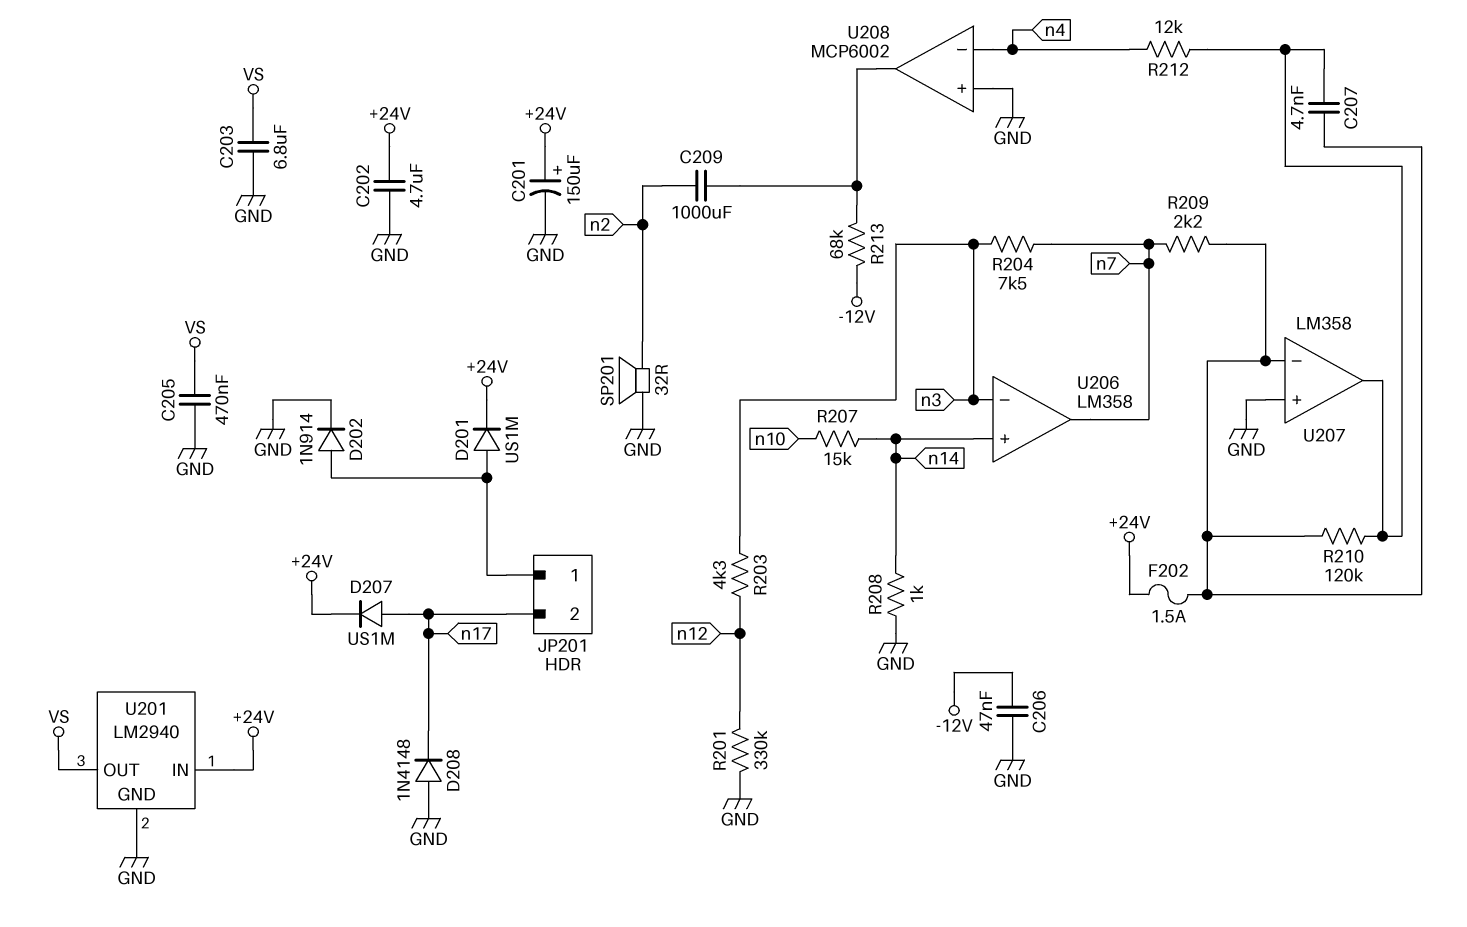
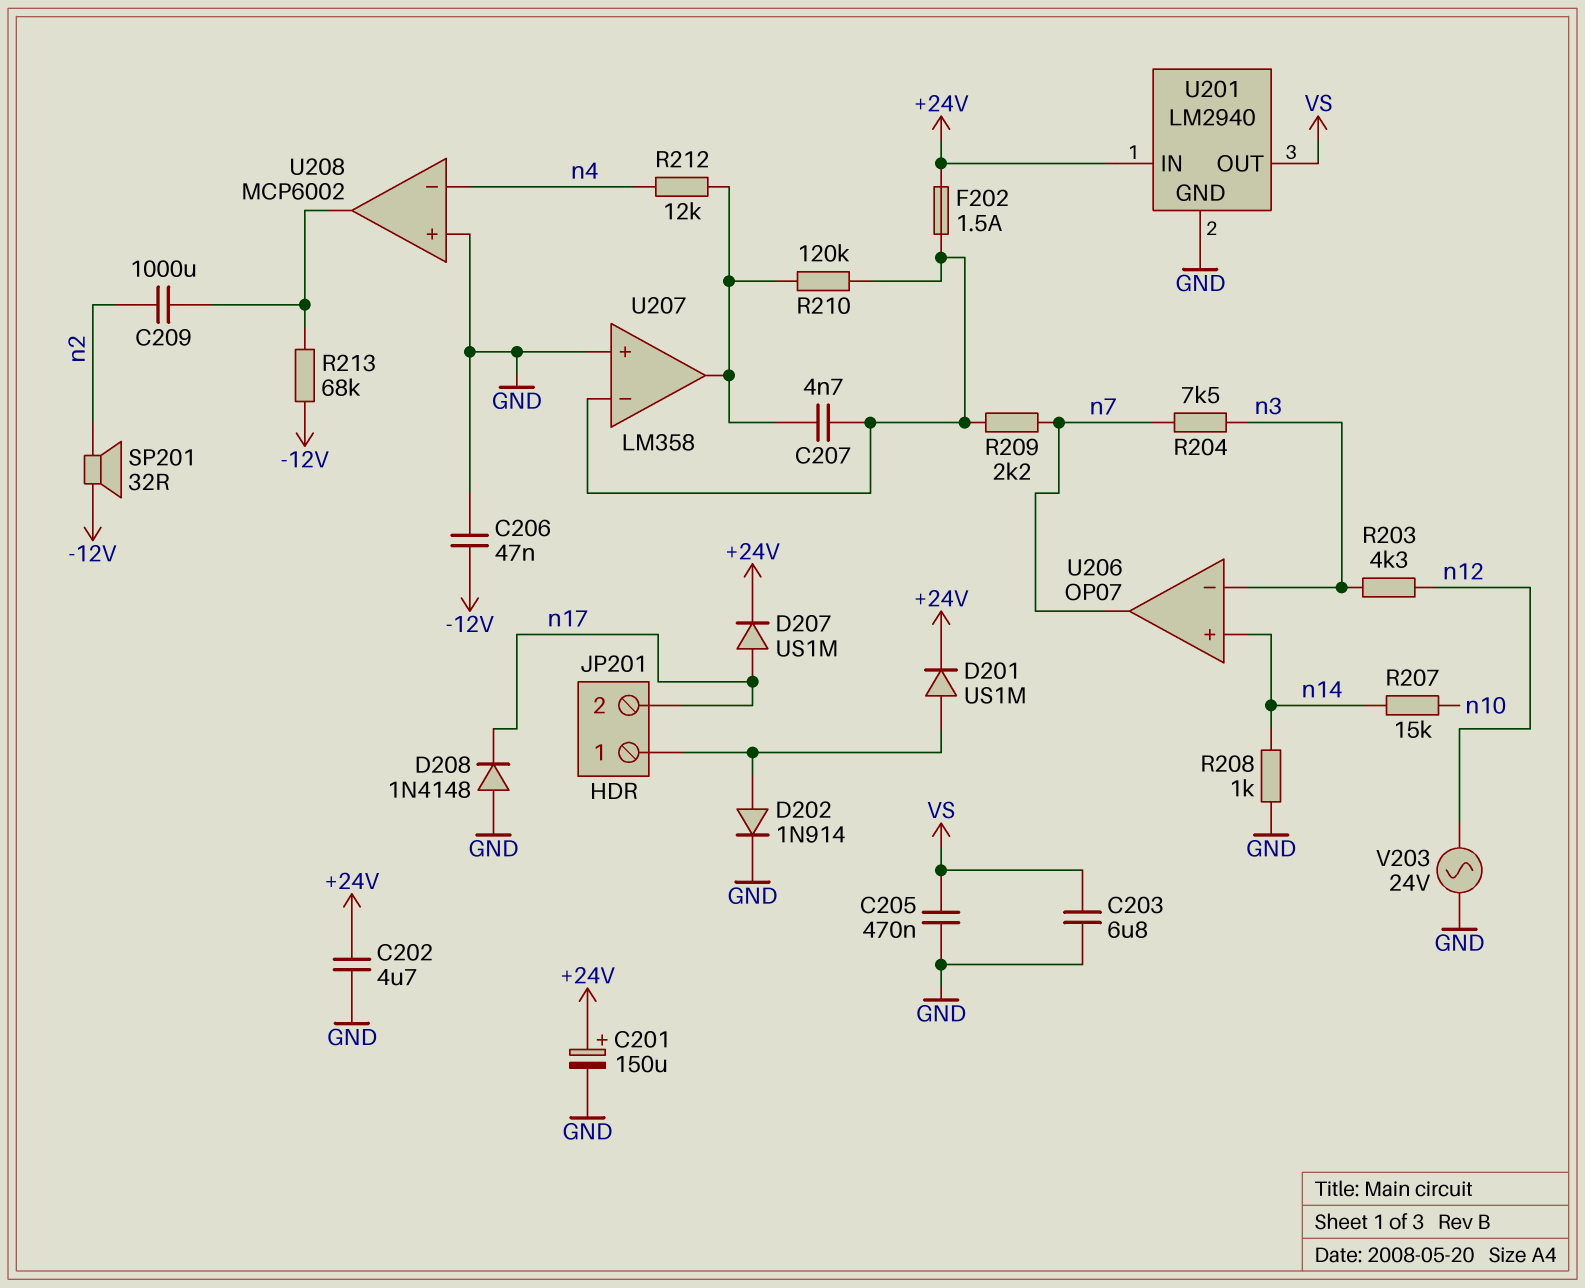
R201: 330k (GND, n12) -> none
SP201: speaker 32R (GND, n2) -> speaker 32R (-12V, n2)
U206: LM358 -> OP07
V203: none -> AC 24V (GND, n12)

